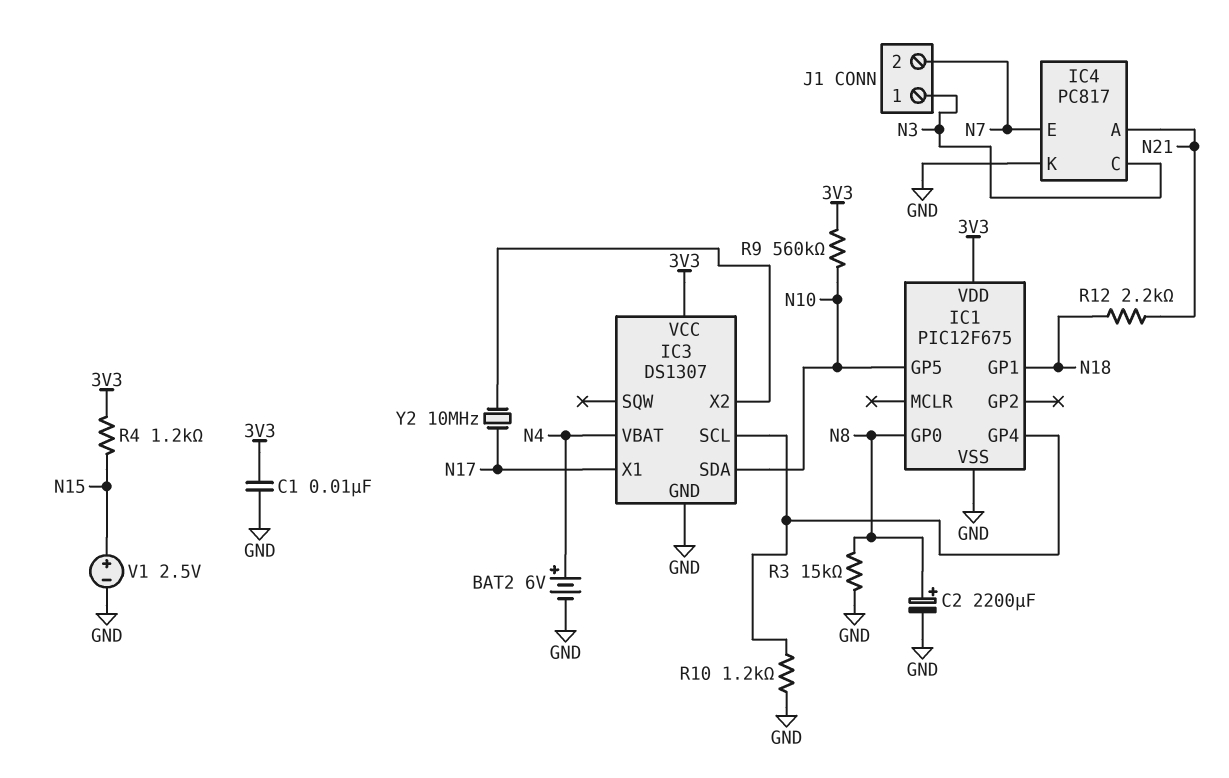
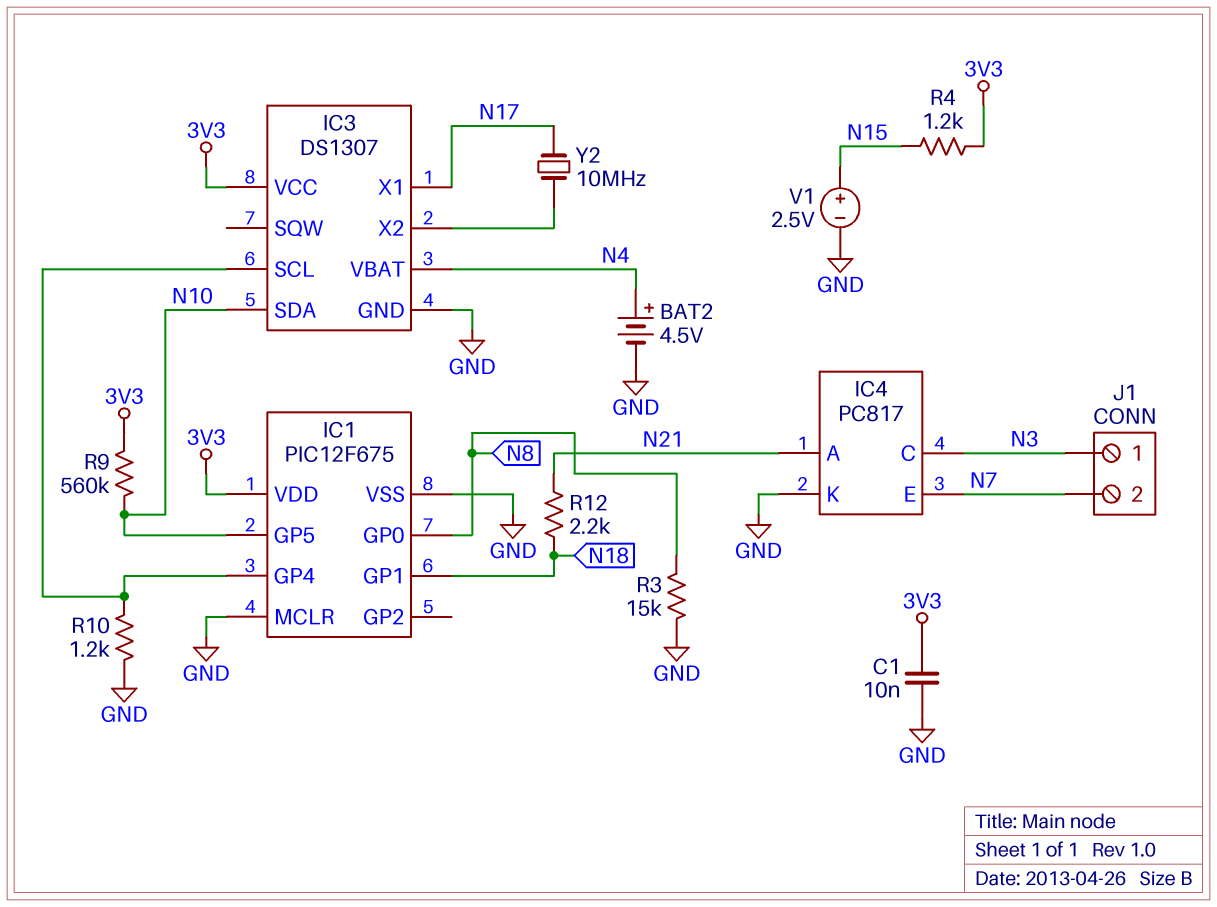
BAT2: 6V (plus N4, minus GND) -> 4.5V (plus N4, minus GND)
C2: 2200uF (plus N8, minus GND) -> none
IC1 pin MCLR: none -> GND

